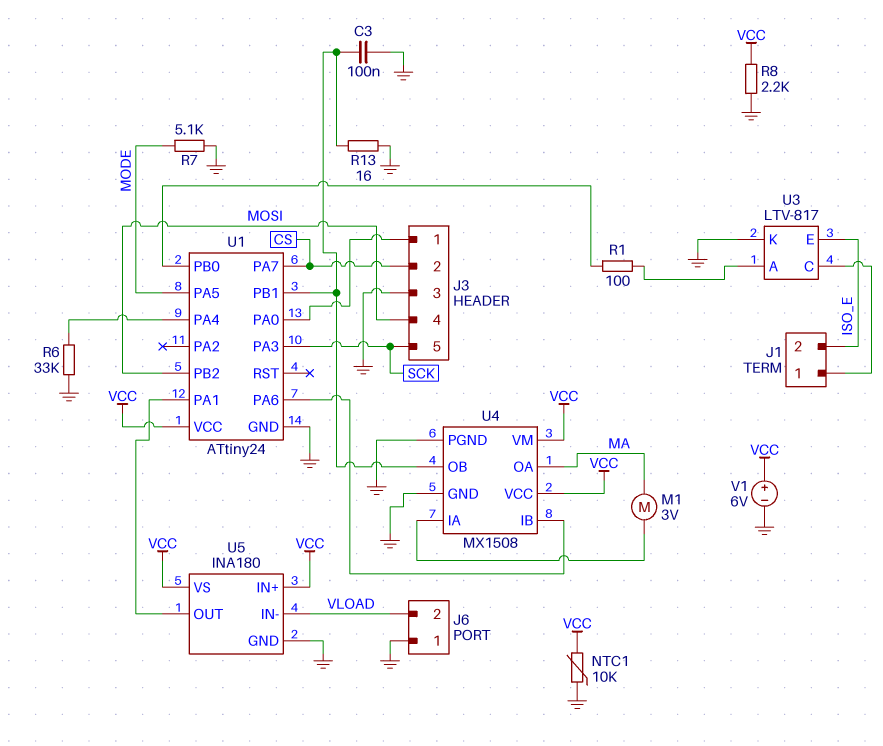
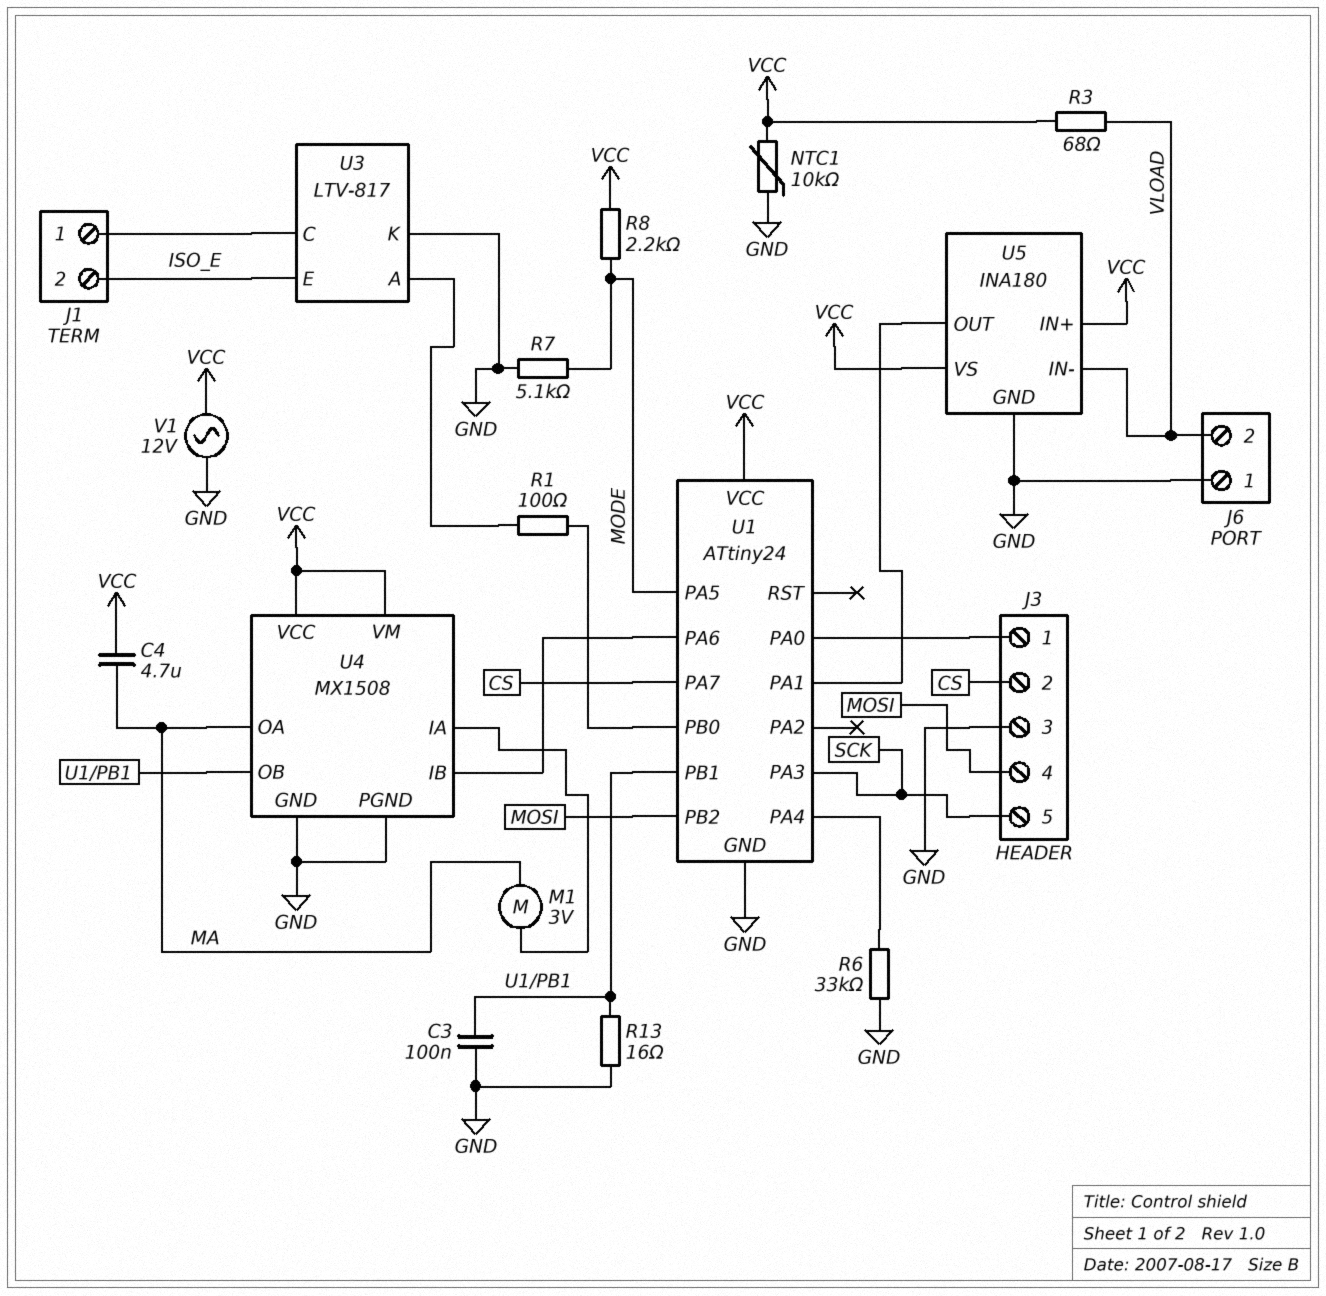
C4: none -> 4.7uF (MA, VCC)
R3: none -> 68 (VCC, VLOAD)
R8: 2.2k (GND, VCC) -> 2.2k (MODE, VCC)
V1: 6V (plus VCC, minus GND) -> AC 12V (GND, VCC)

